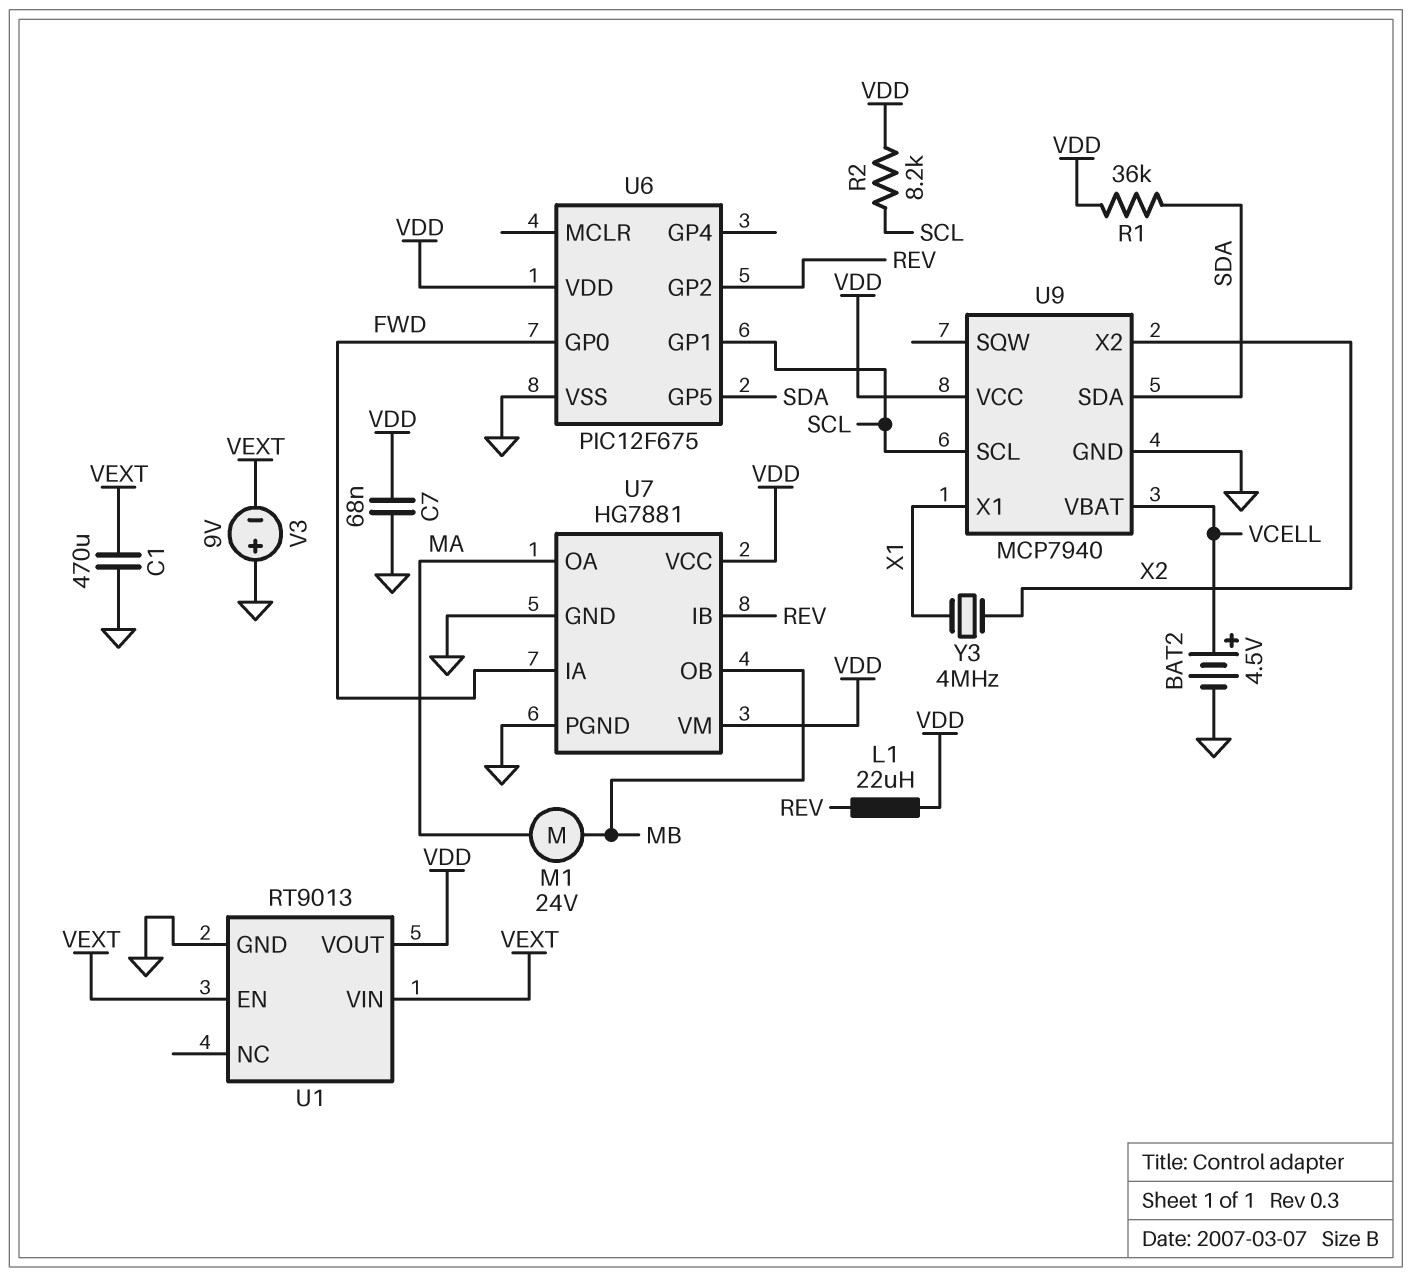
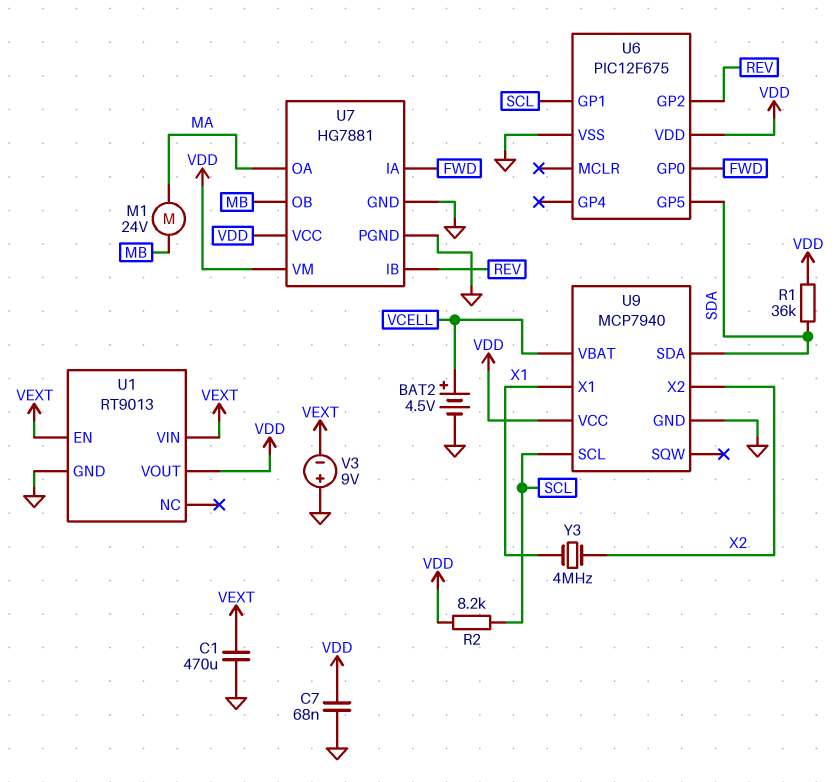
L1: 22uH (REV, VDD) -> none

